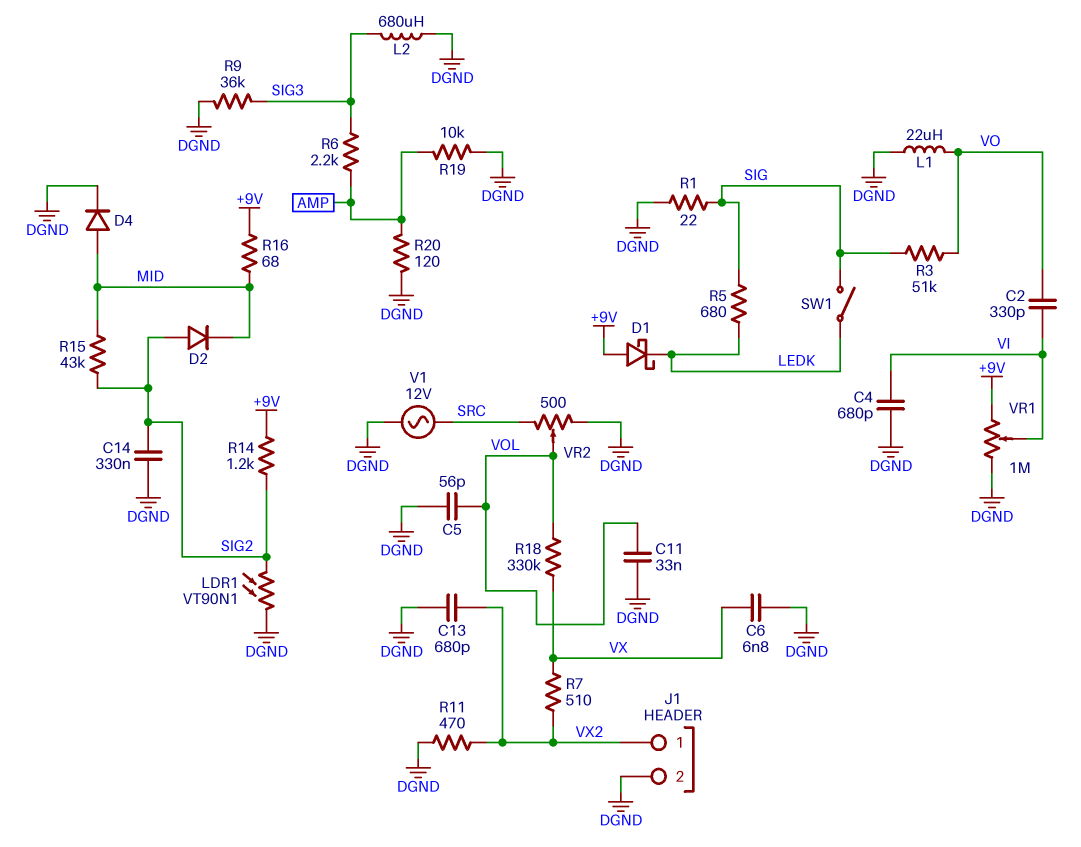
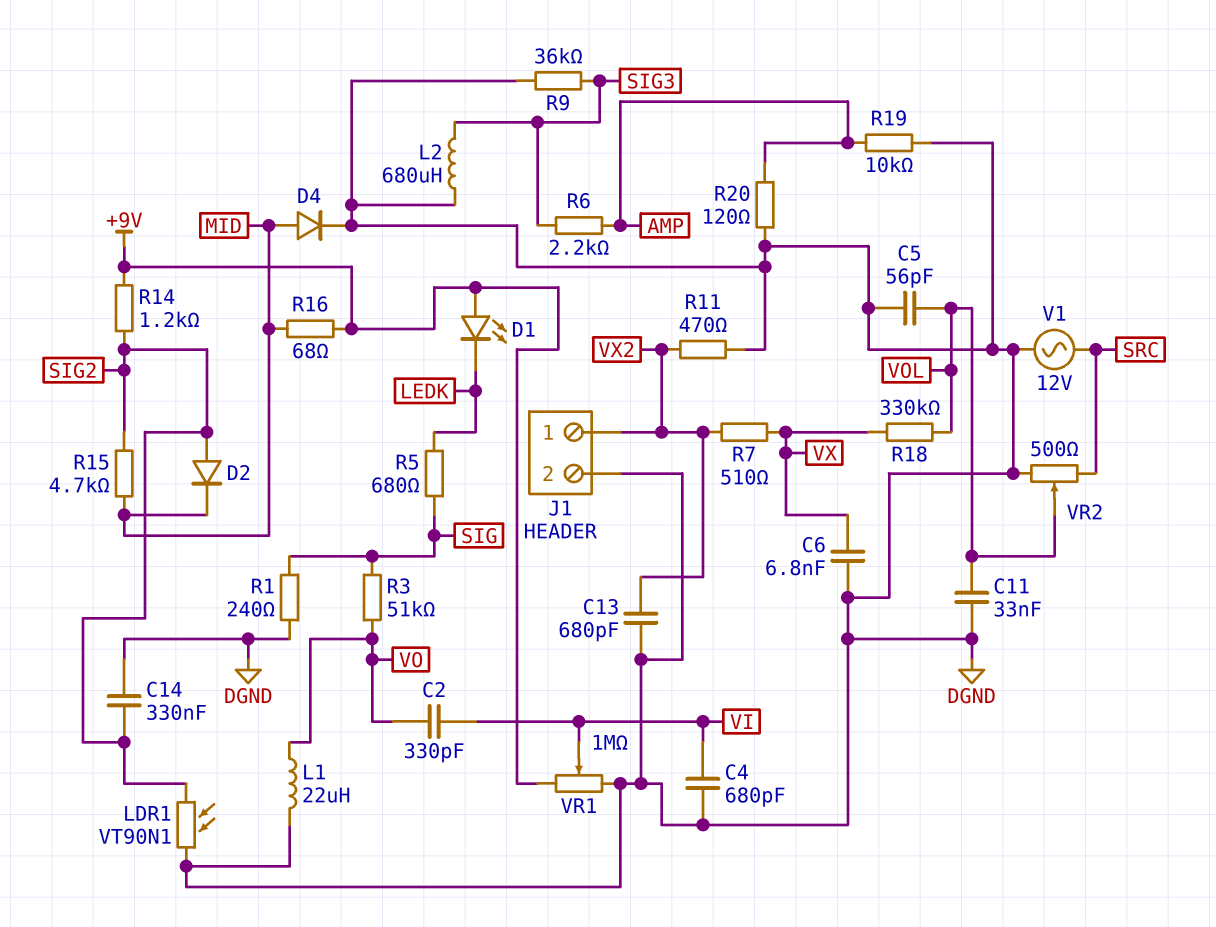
D1: schottky (A +9V, K LEDK) -> LED (A +9V, K LEDK)
R1: 22 (DGND, SIG) -> 240 (DGND, SIG)
R15: 43k (MID, SIG2) -> 4.7k (MID, SIG2)
SW1: switch (LEDK, SIG) -> none

